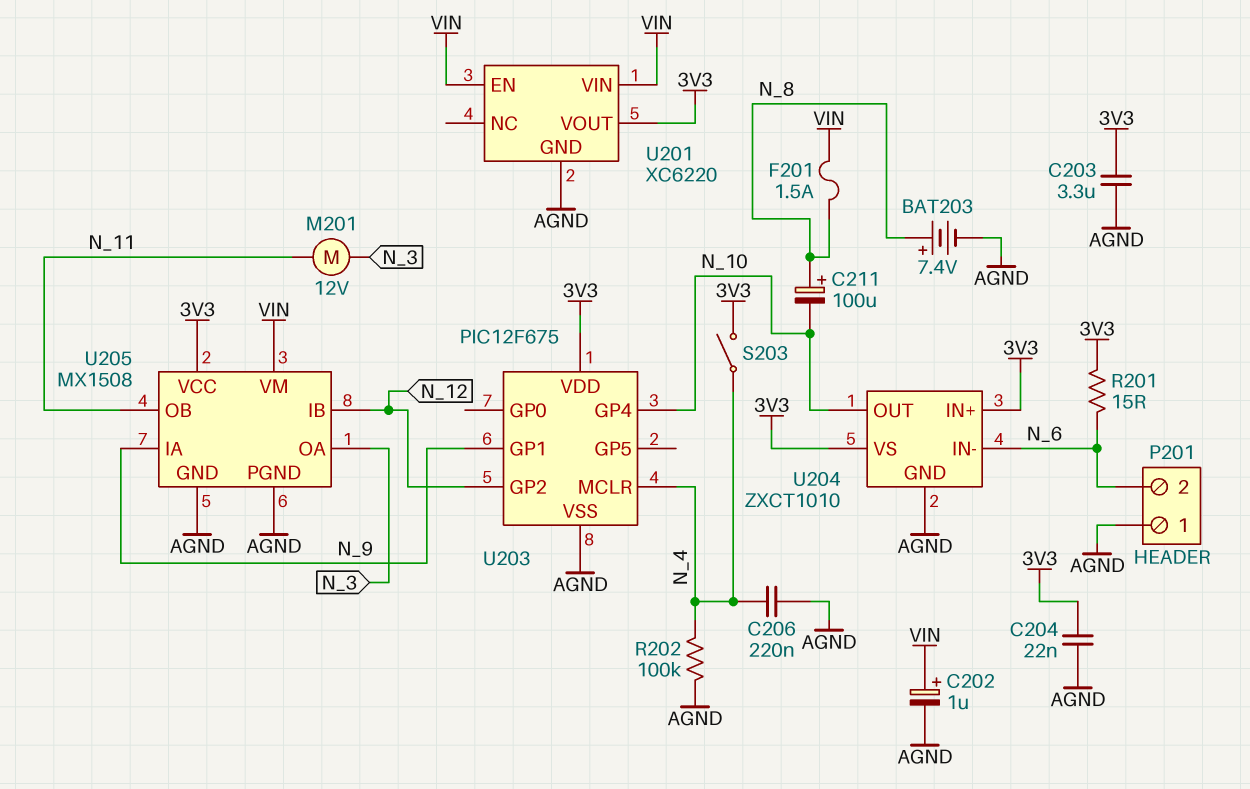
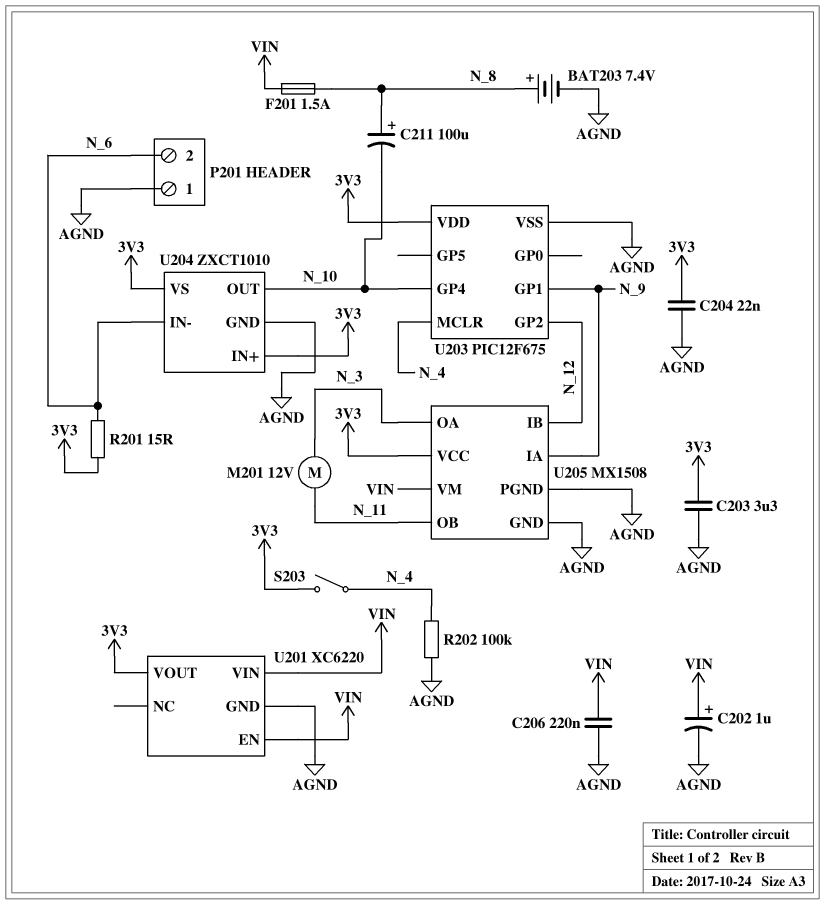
C206: 220nF (AGND, N_4) -> 220nF (AGND, VIN)

